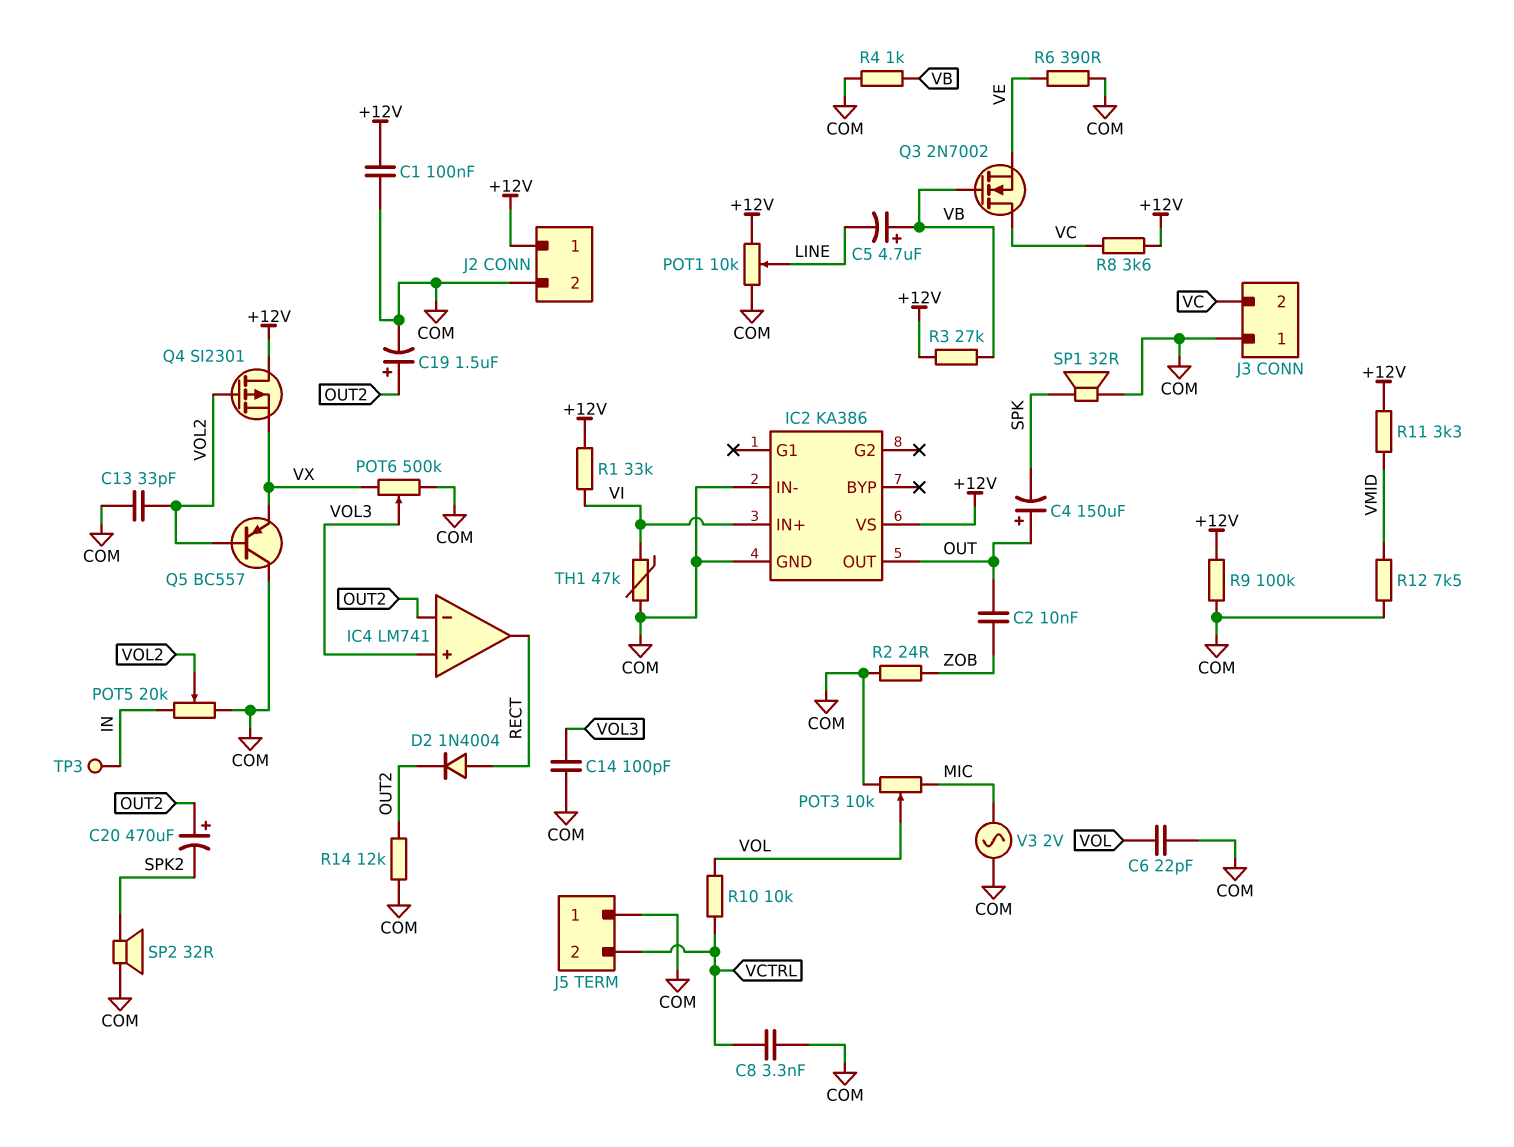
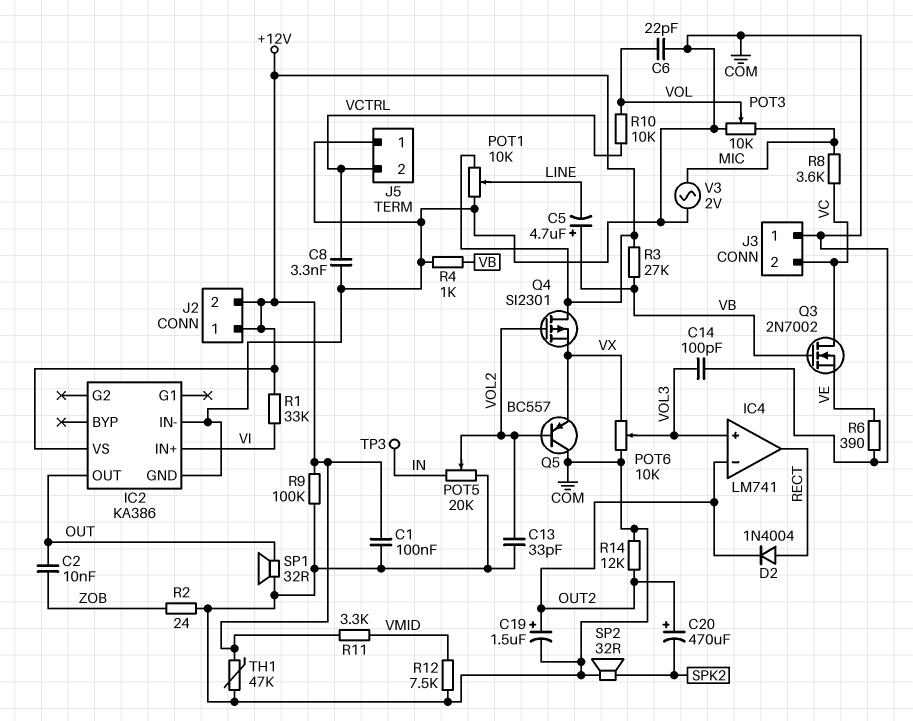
C4: 150uF (plus OUT, minus SPK) -> none
J2 pin 2: COM -> +12V
POT6: 500k (COM, VX, wiper VOL3) -> 10k (COM, VX, wiper VOL3)
R8: 3.6k (+12V, VC) -> 3.6k (MIC, VC)
SP1: speaker 32R (COM, SPK) -> speaker 32R (COM, OUT)
TH1: 47k (COM, VI) -> 47k (+12V, COM)

